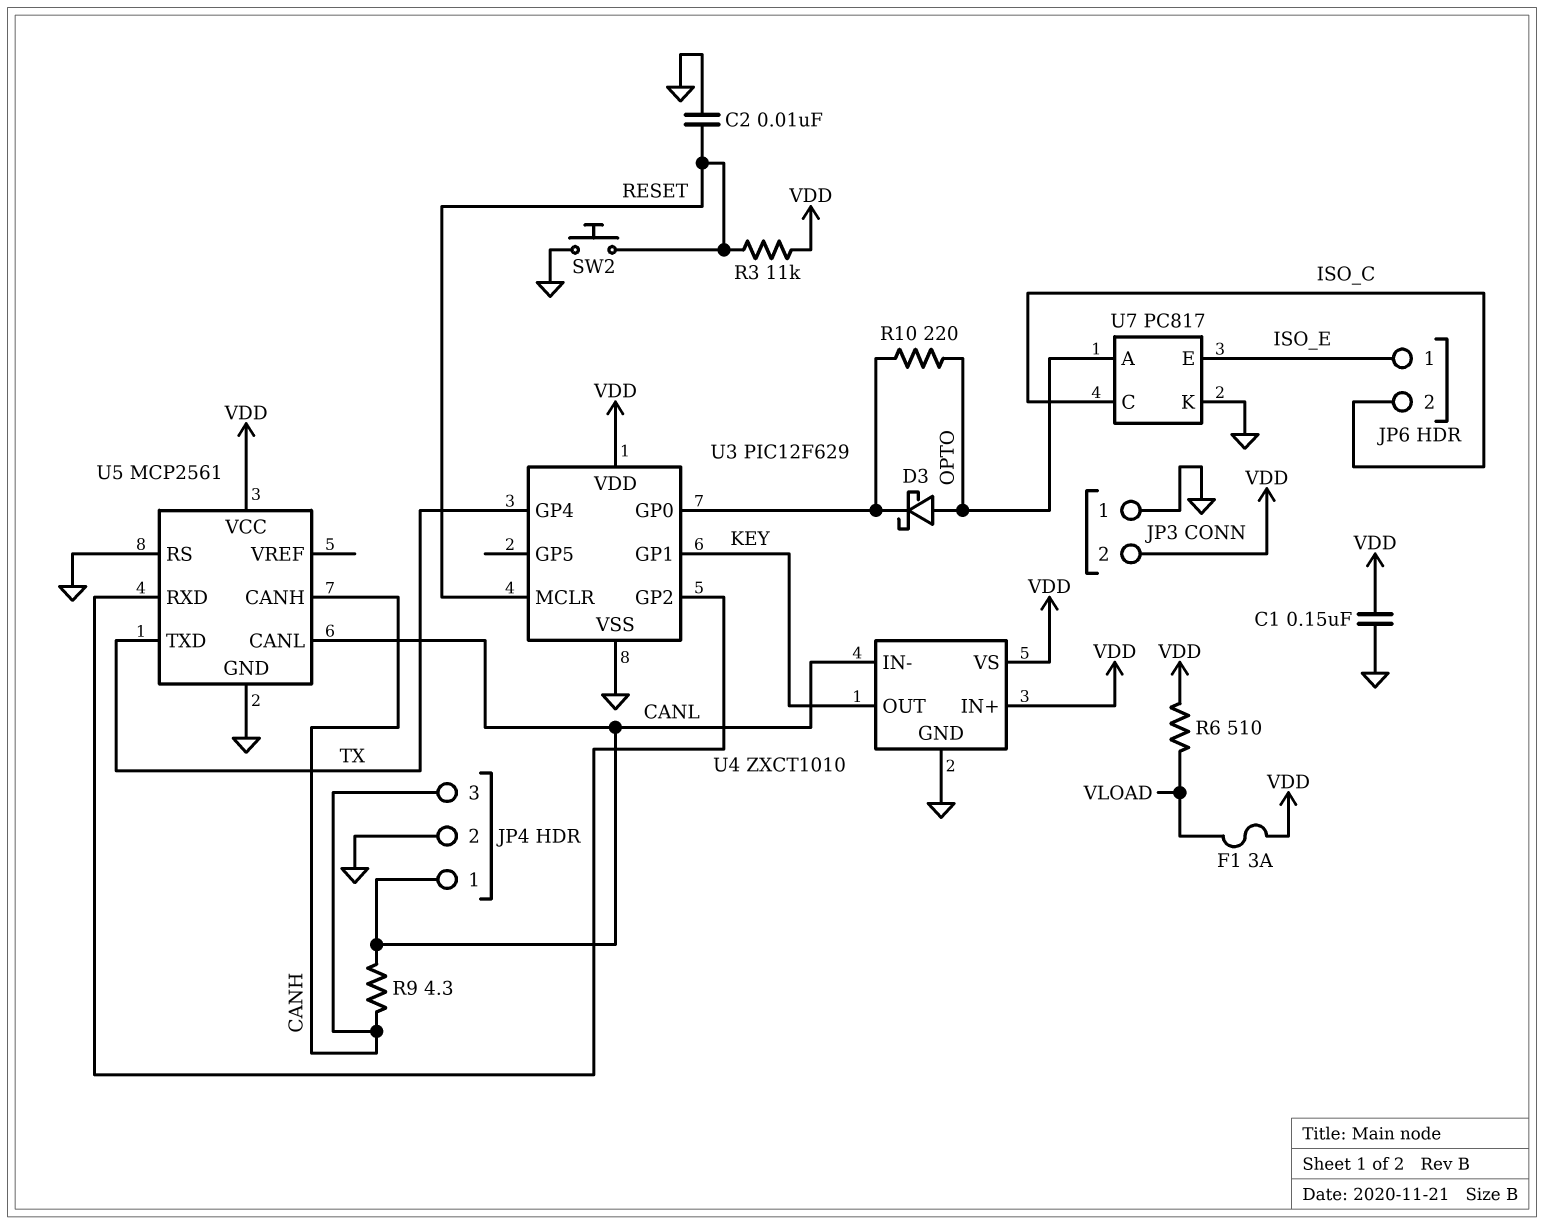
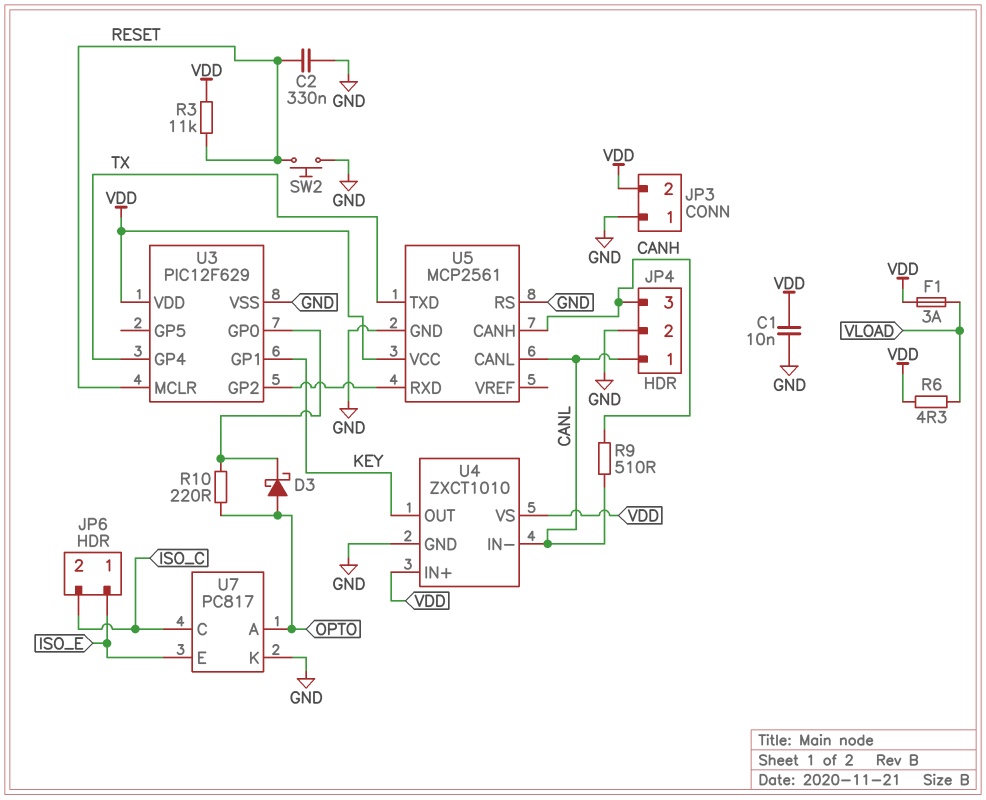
C1: 150nF (GND, VDD) -> 10nF (GND, VDD)
C2: 10nF (GND, RESET) -> 330nF (GND, RESET)
R6: 510 (VDD, VLOAD) -> 4.3 (VDD, VLOAD)
R9: 4.3 (CANH, CANL) -> 510 (CANH, CANL)

